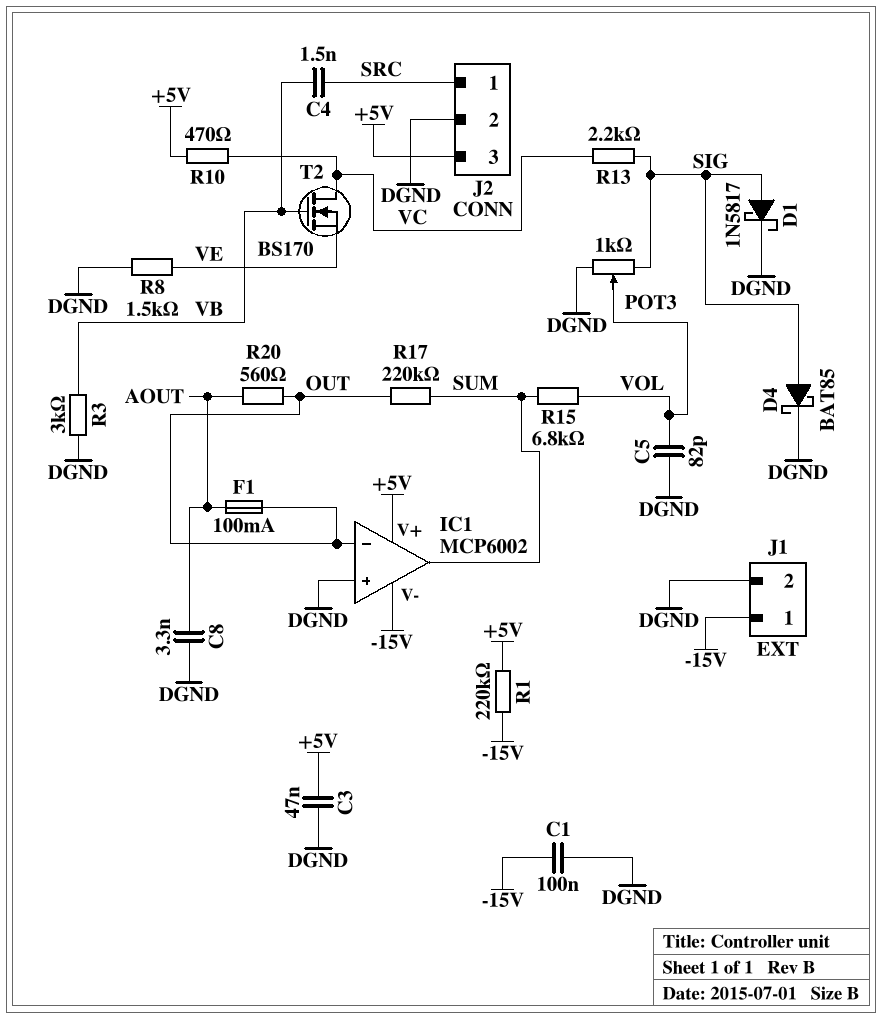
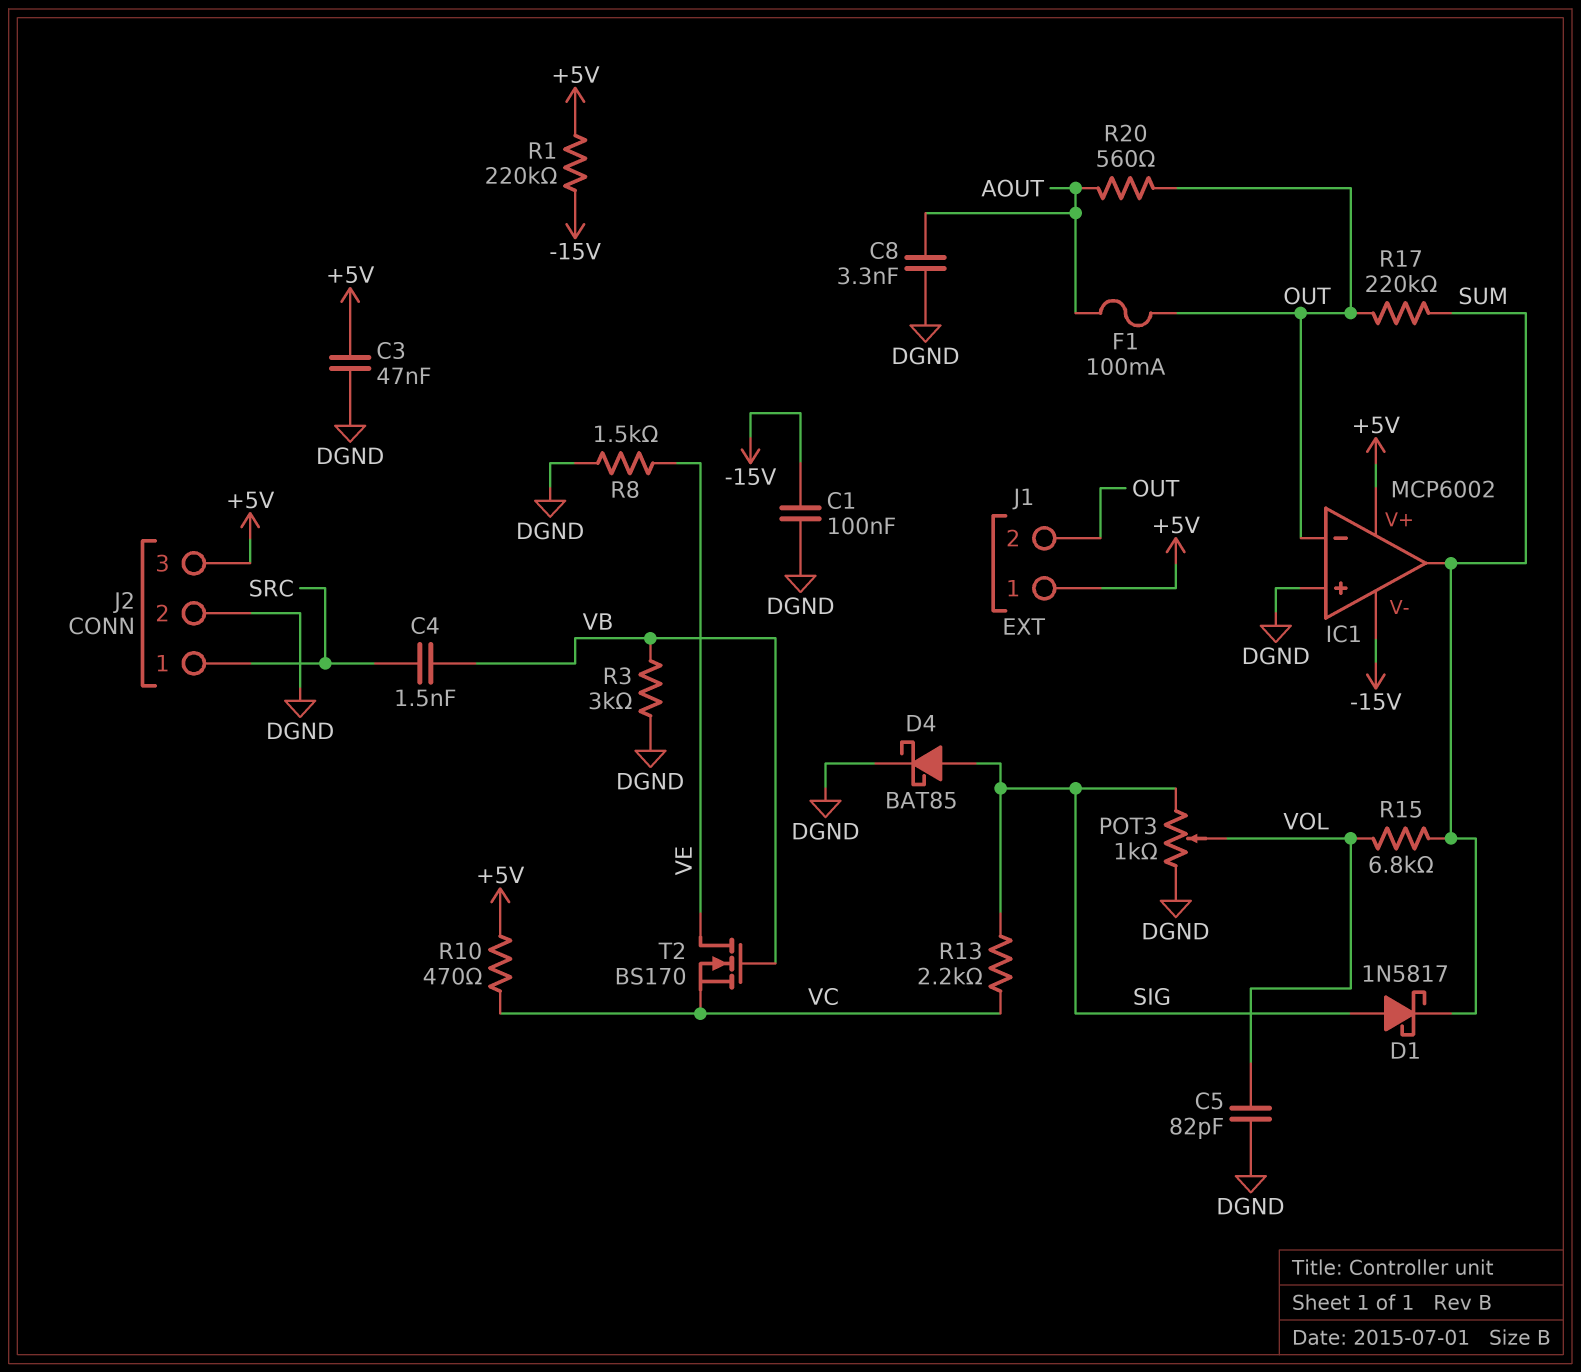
D1: schottky 1N5817 (A SIG, K DGND) -> schottky 1N5817 (A SIG, K SUM)
J1 pin 1: -15V -> +5V
J1 pin 2: DGND -> OUT
T2: NMOS BS170 (G VB, D VC, S VE) -> NMOS BS170 (G VB, D VE, S VC)

